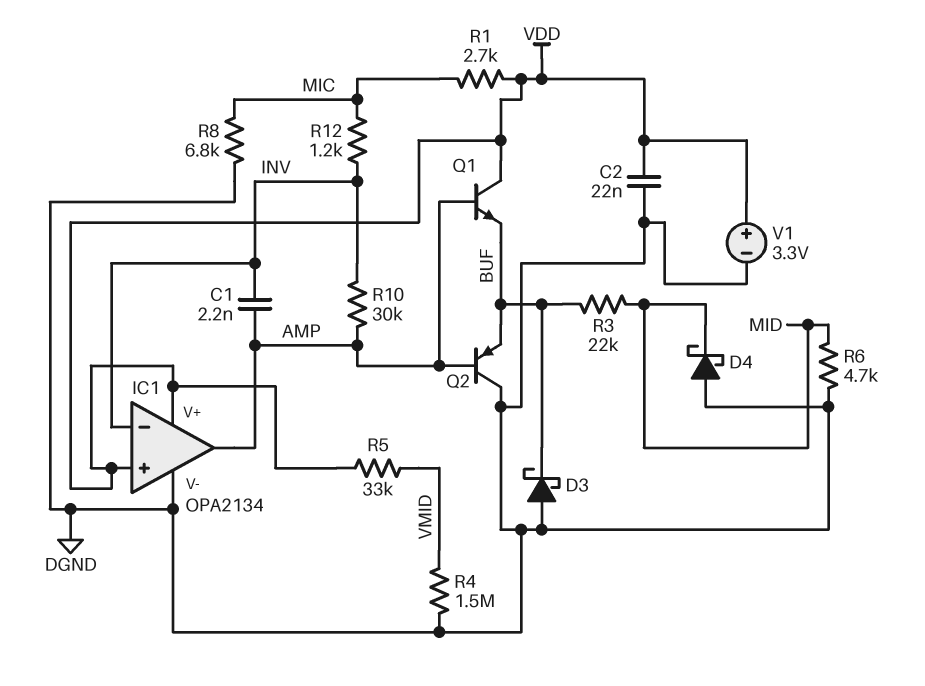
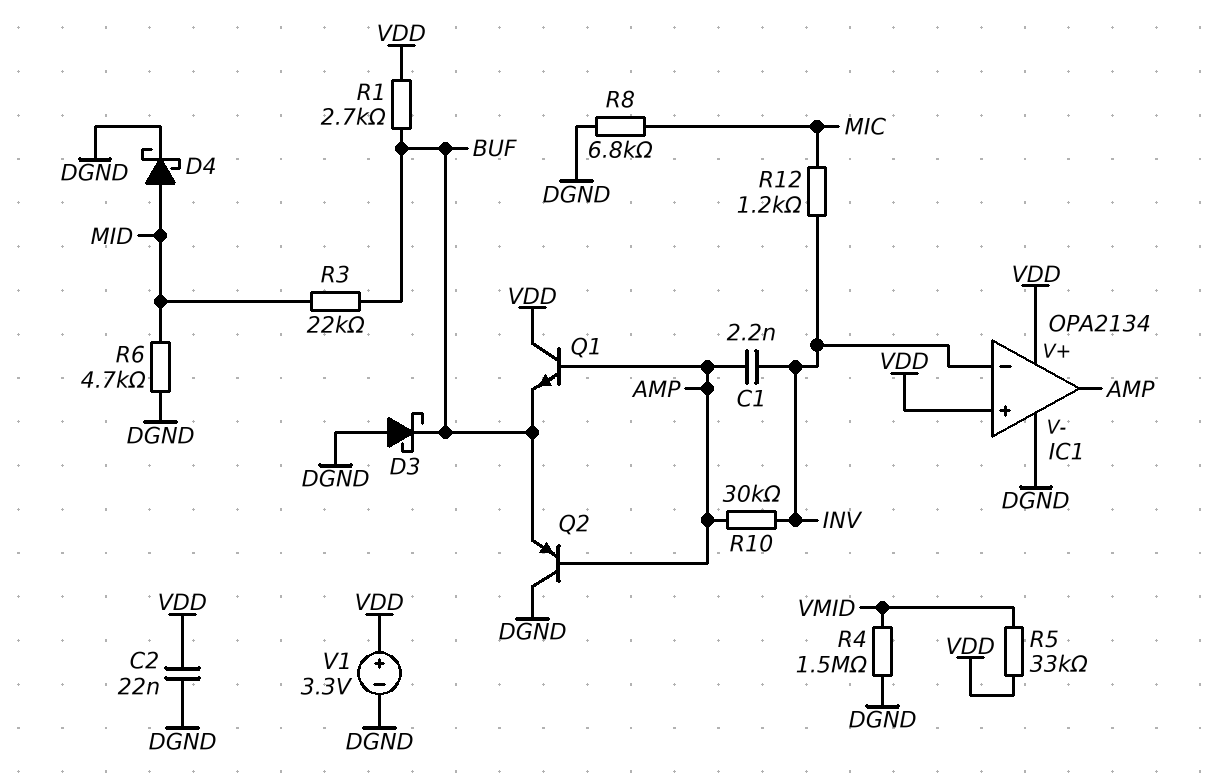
D4: schottky (A DGND, K MID) -> schottky (A MID, K DGND)
R1: 2.7k (MIC, VDD) -> 2.7k (BUF, VDD)

